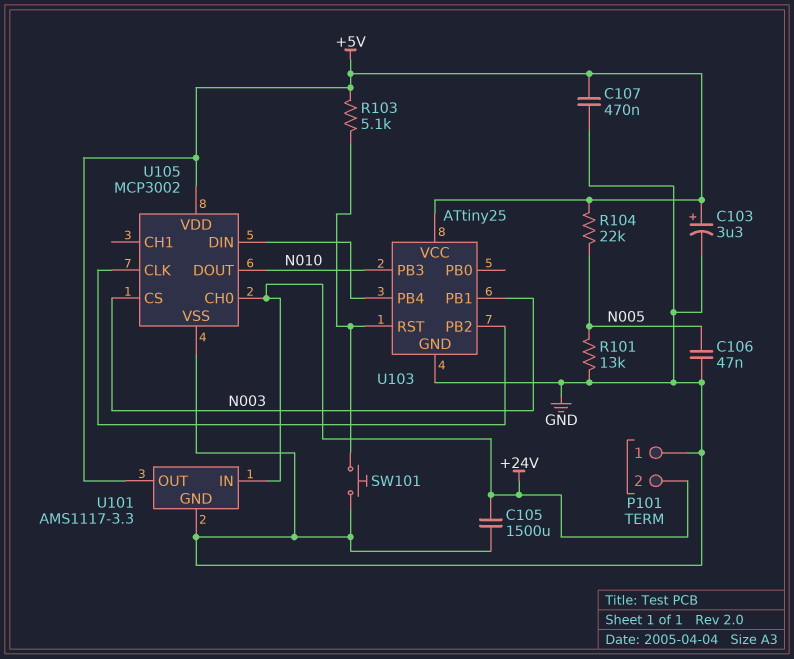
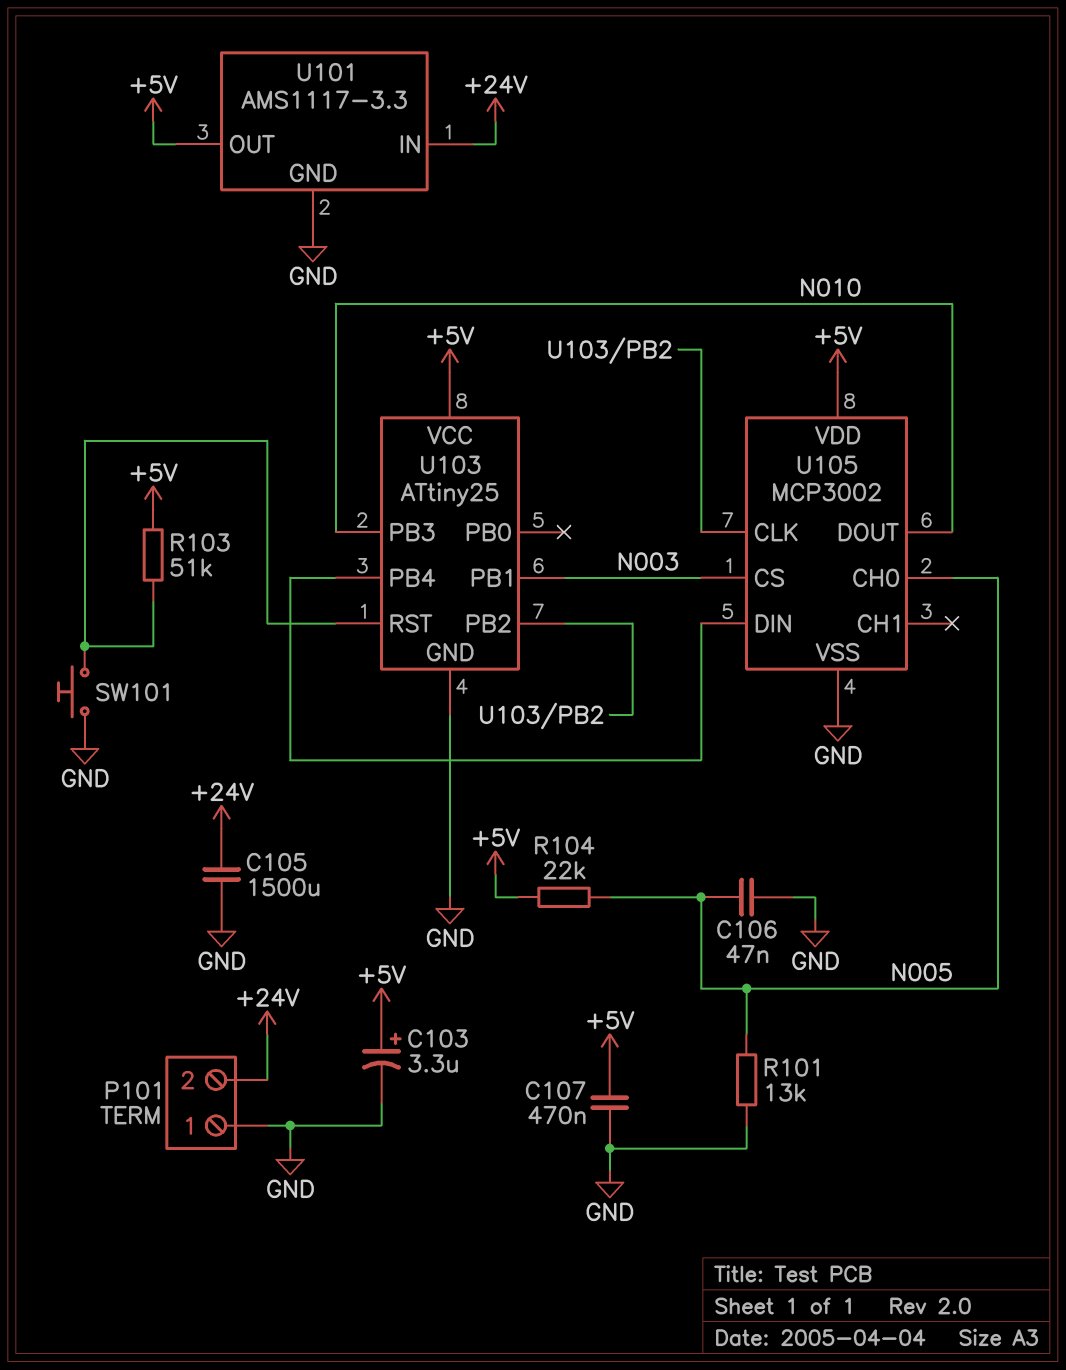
R103: 5.1k (+5V, U103/RST) -> 51k (+5V, U103/RST)
U105 pin CH0: +24V -> N005

